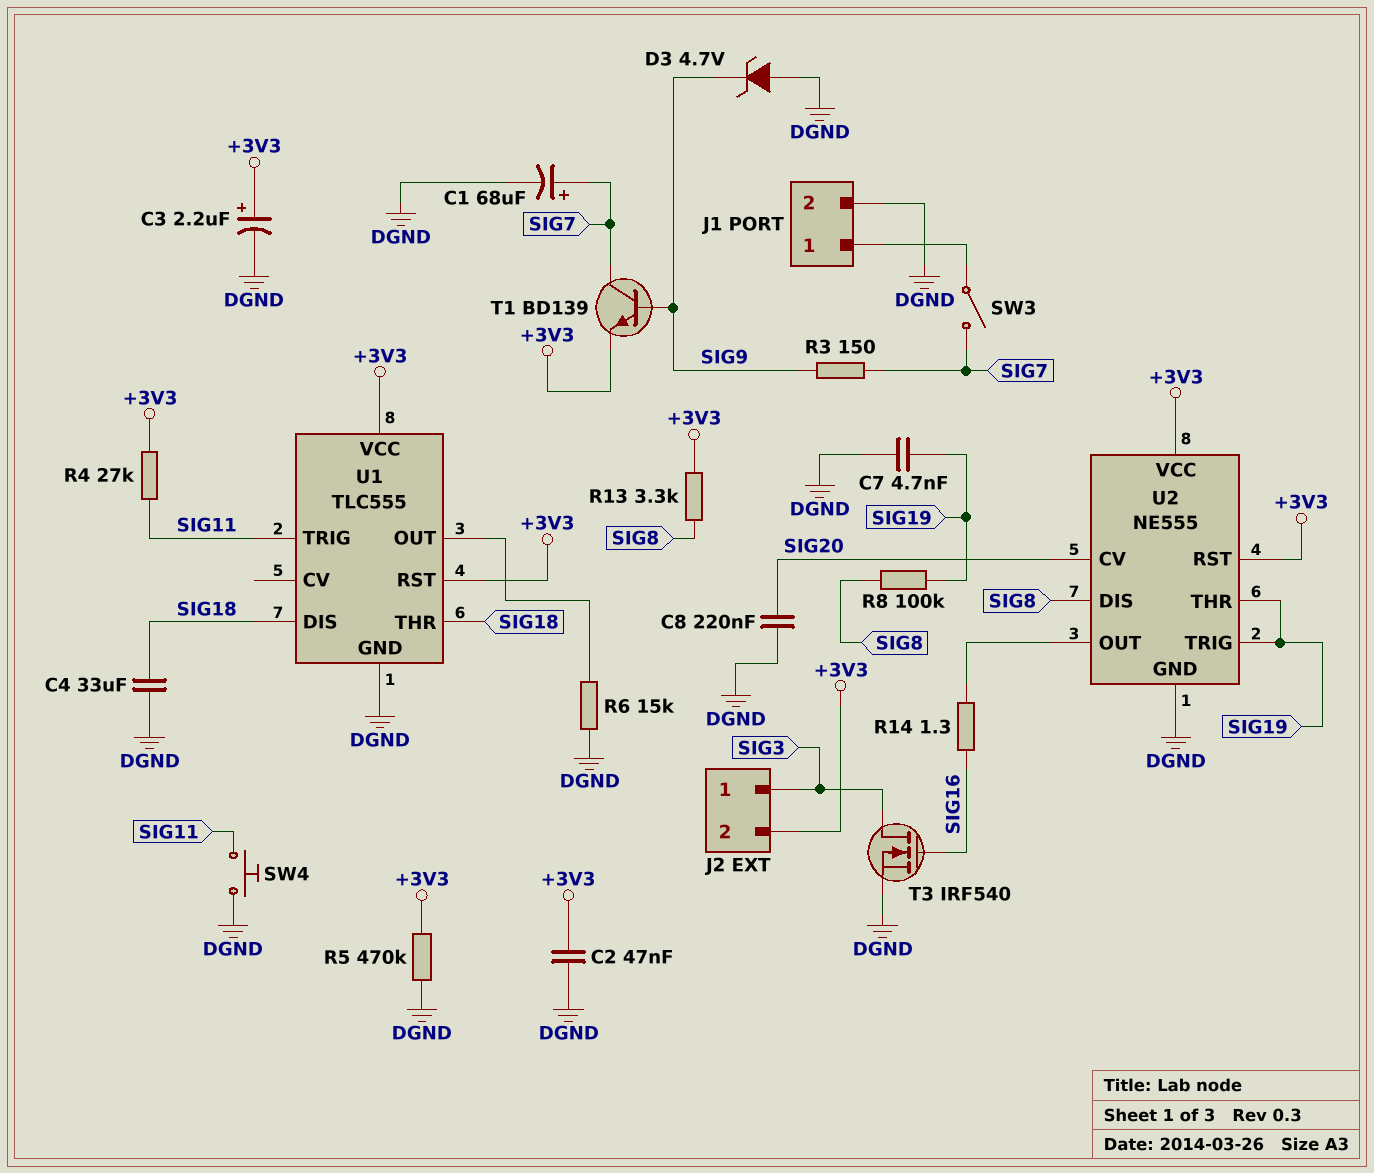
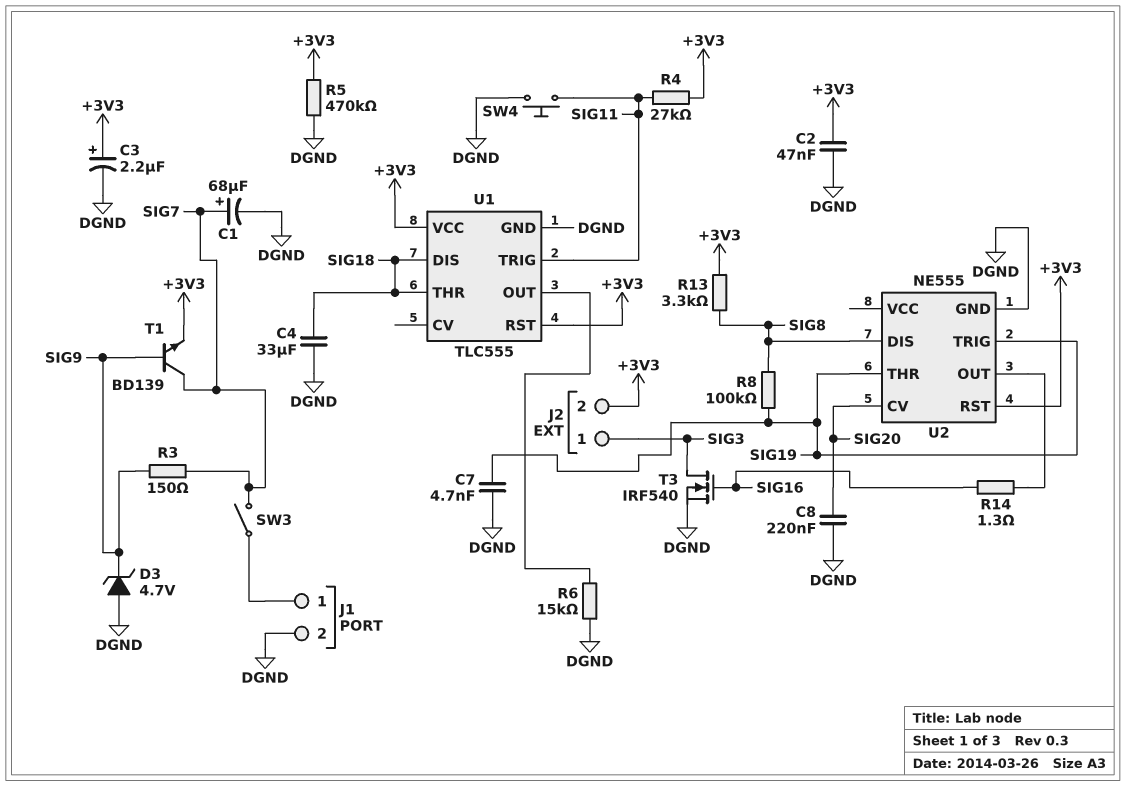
U2 pin VCC: +3V3 -> none

